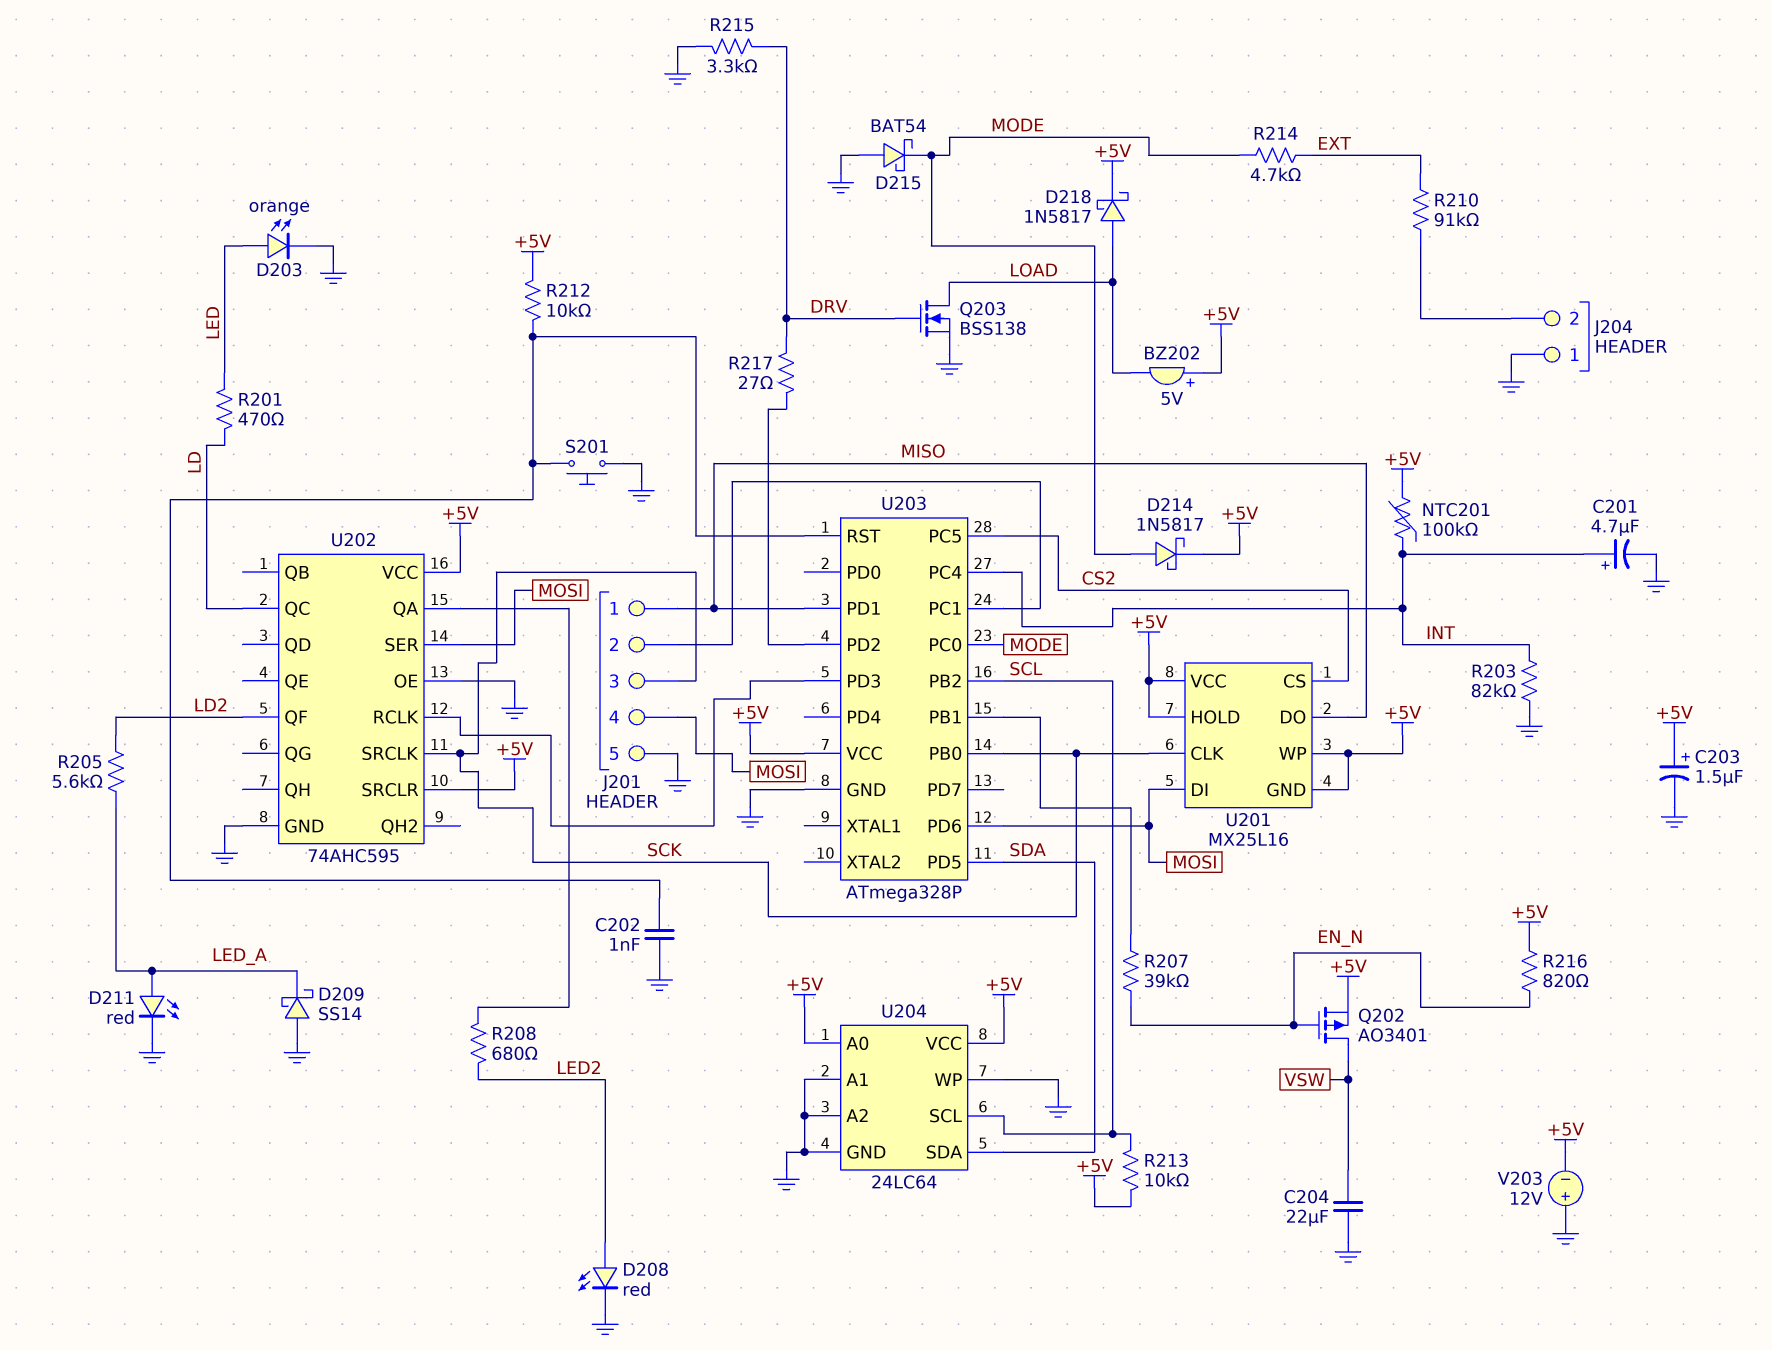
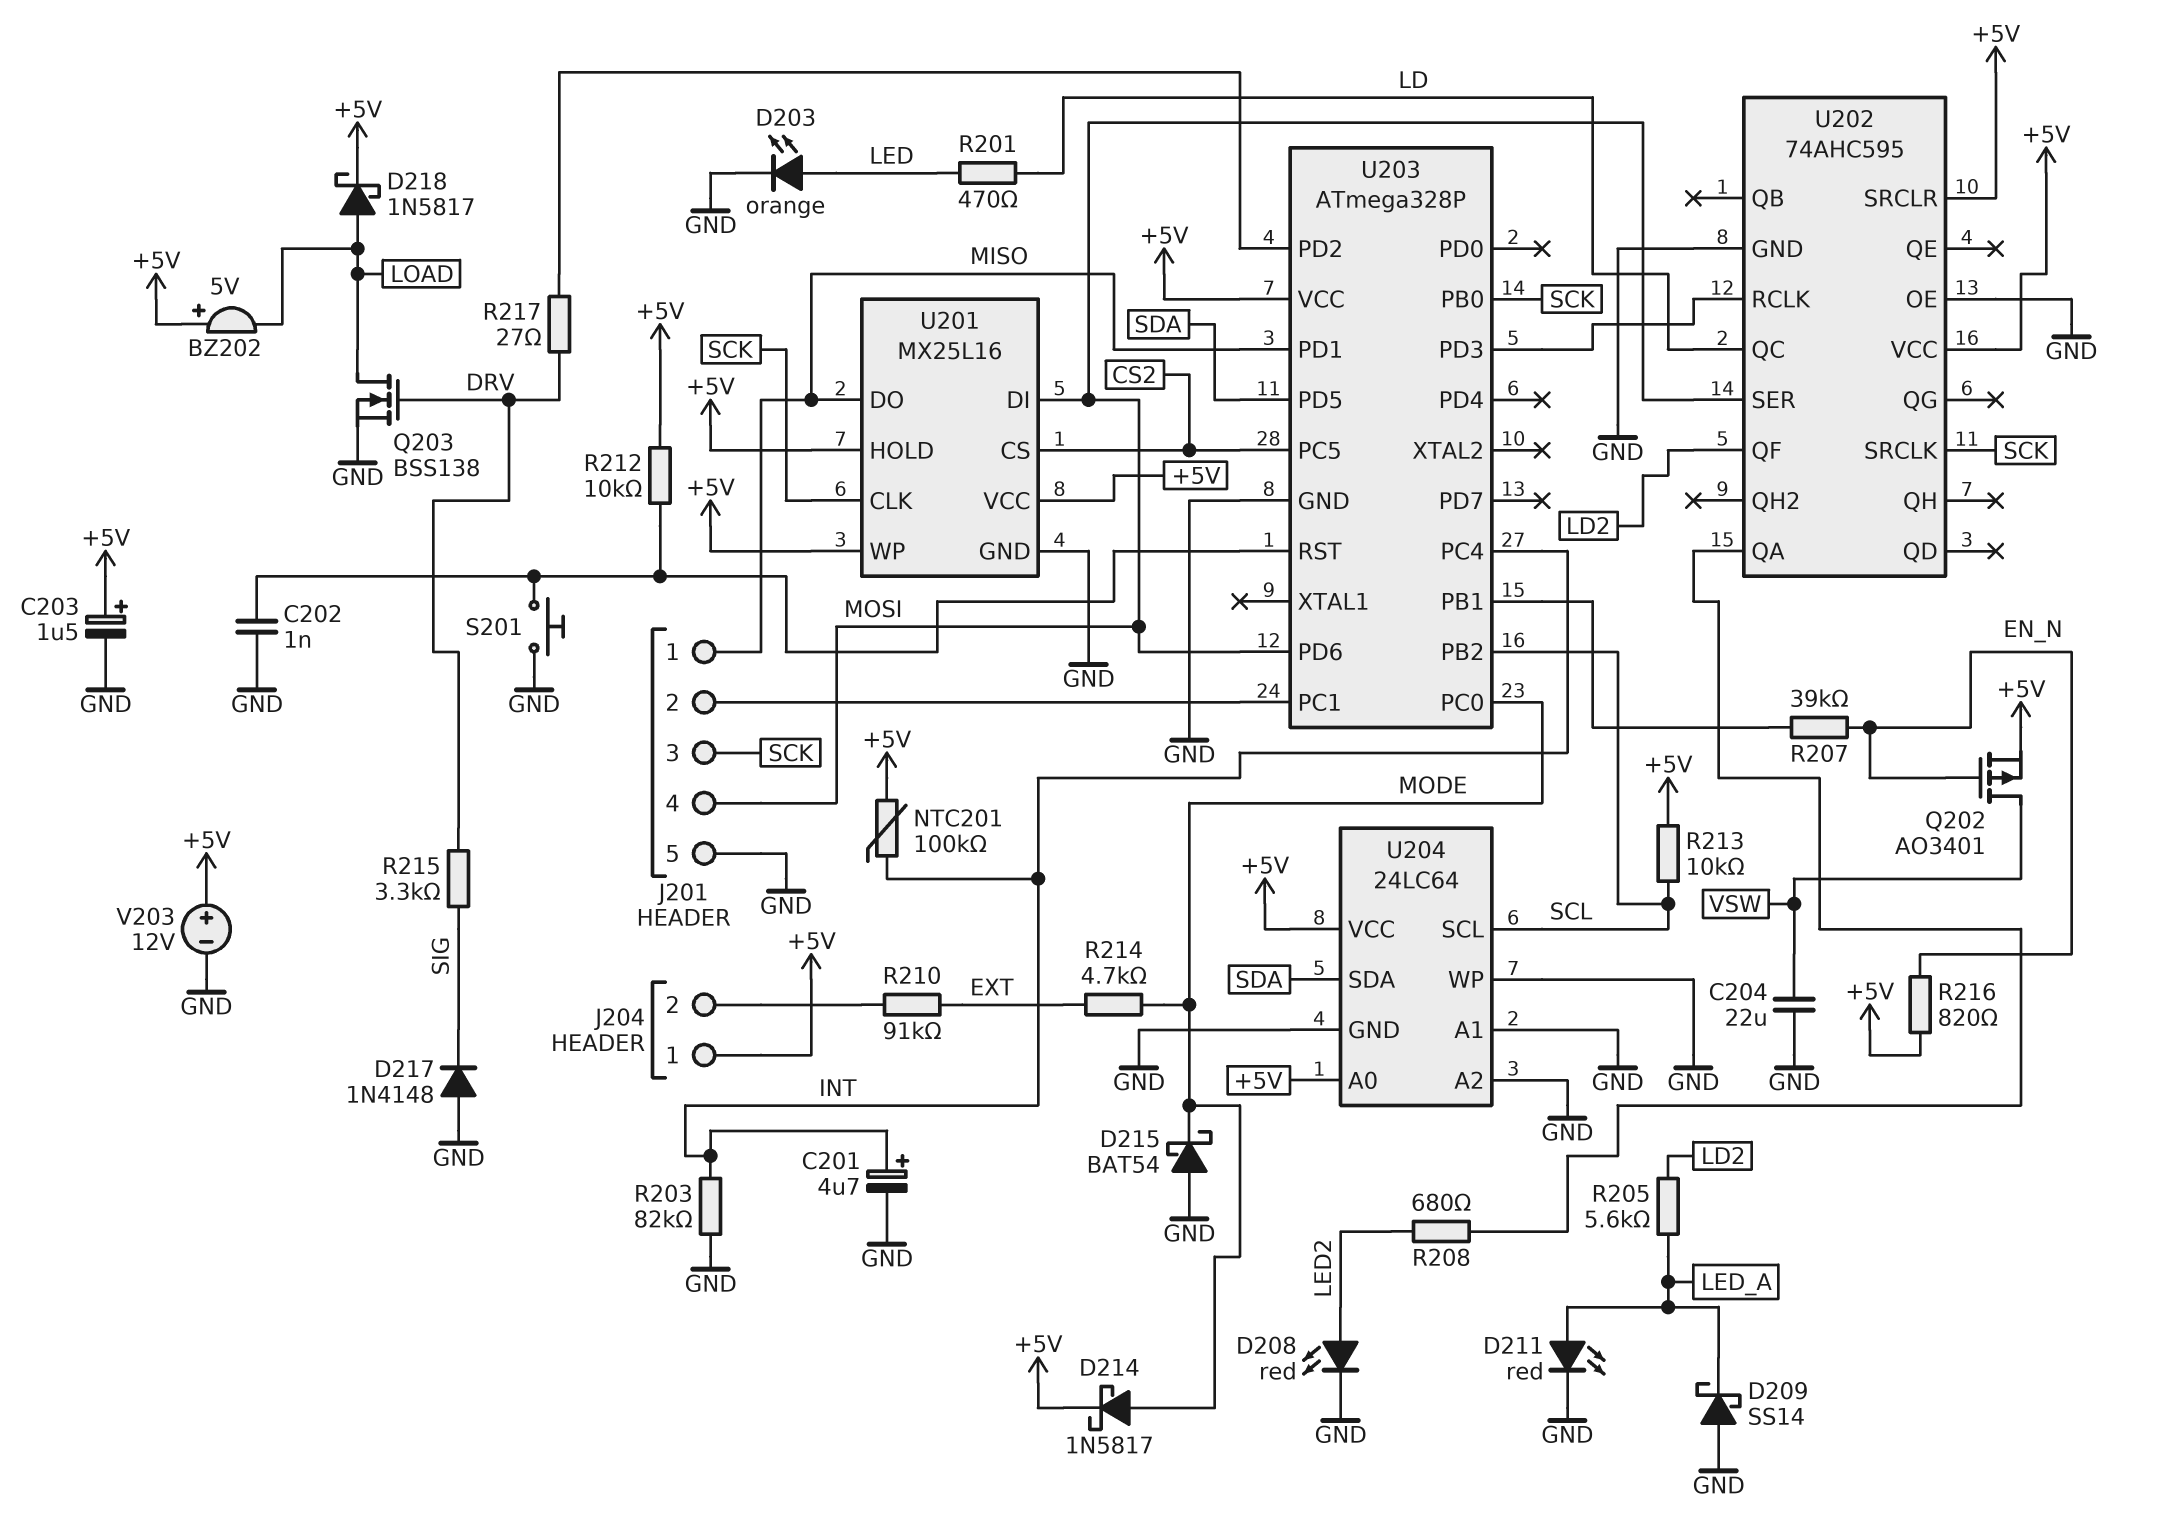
D217: none -> diode 1N4148 (A GND, K SIG)
J204 pin 1: GND -> +5V
R215: 3.3k (DRV, GND) -> 3.3k (DRV, SIG)
U201 pin GND: +5V -> GND
V203: 12V (plus GND, minus +5V) -> 12V (plus +5V, minus GND)

